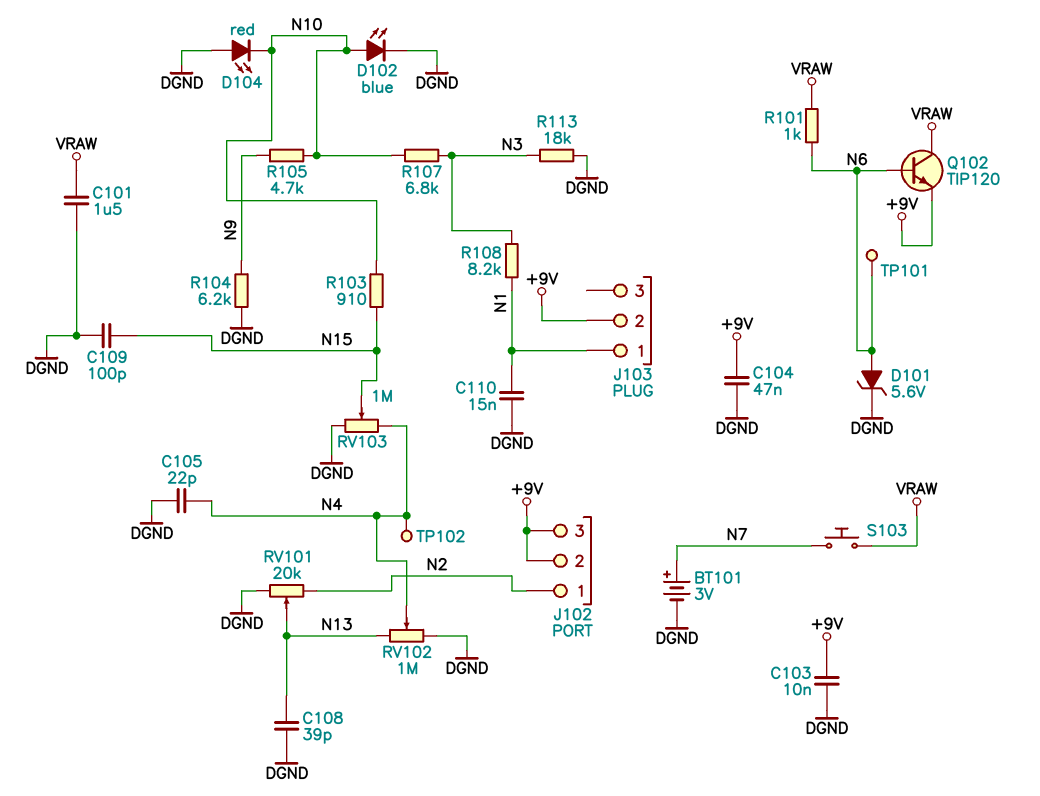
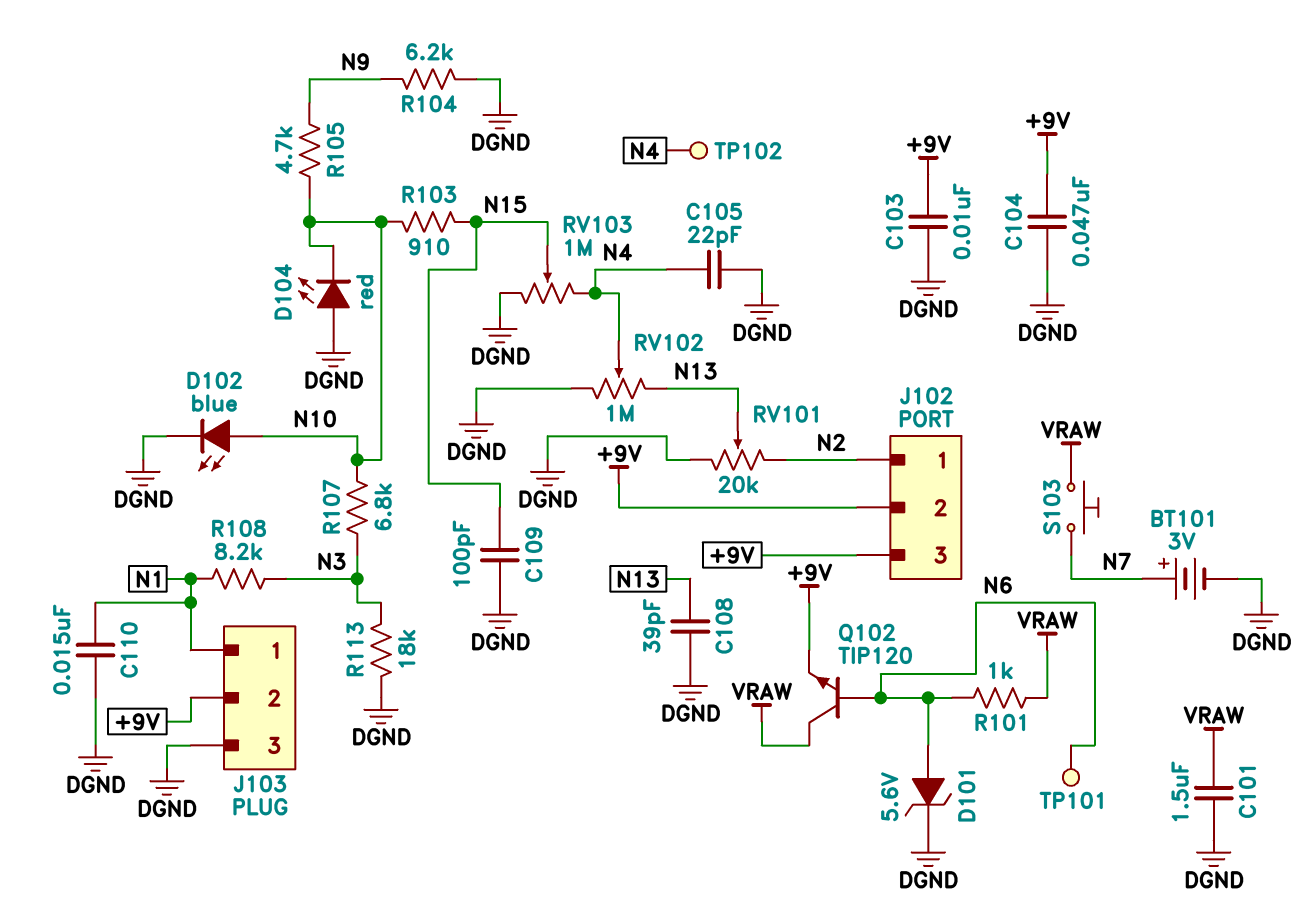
J103 pin 3: none -> DGND

